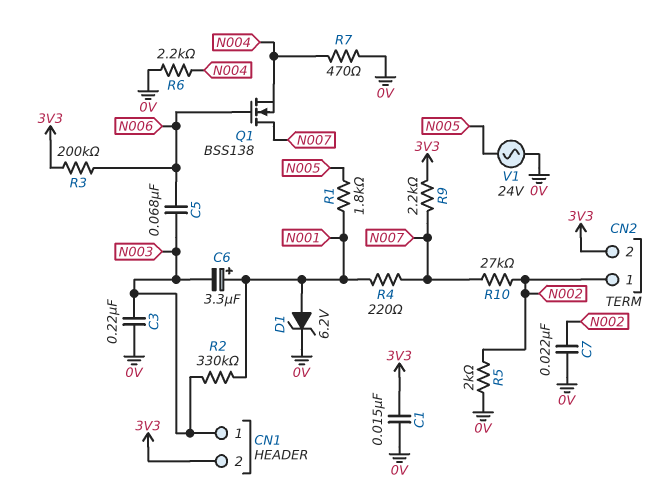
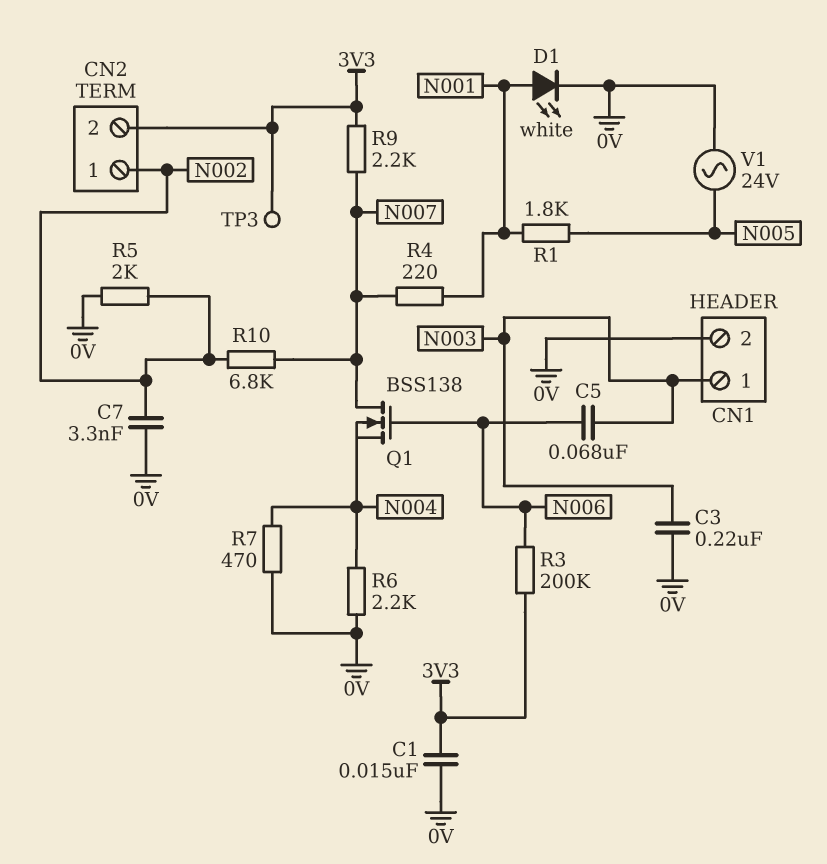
C6: 3.3uF (plus N001, minus N003) -> none
C7: 22nF (0V, N002) -> 3.3nF (0V, N002)
CN1 pin 2: 3V3 -> 0V
D1: zener 6.2V (A N001, K 0V) -> LED white (A N001, K 0V)
R2: 330k (N001, N003) -> none
R10: 27k (N002, N007) -> 6.8k (N002, N007)
TP3: none -> test point (3V3)

